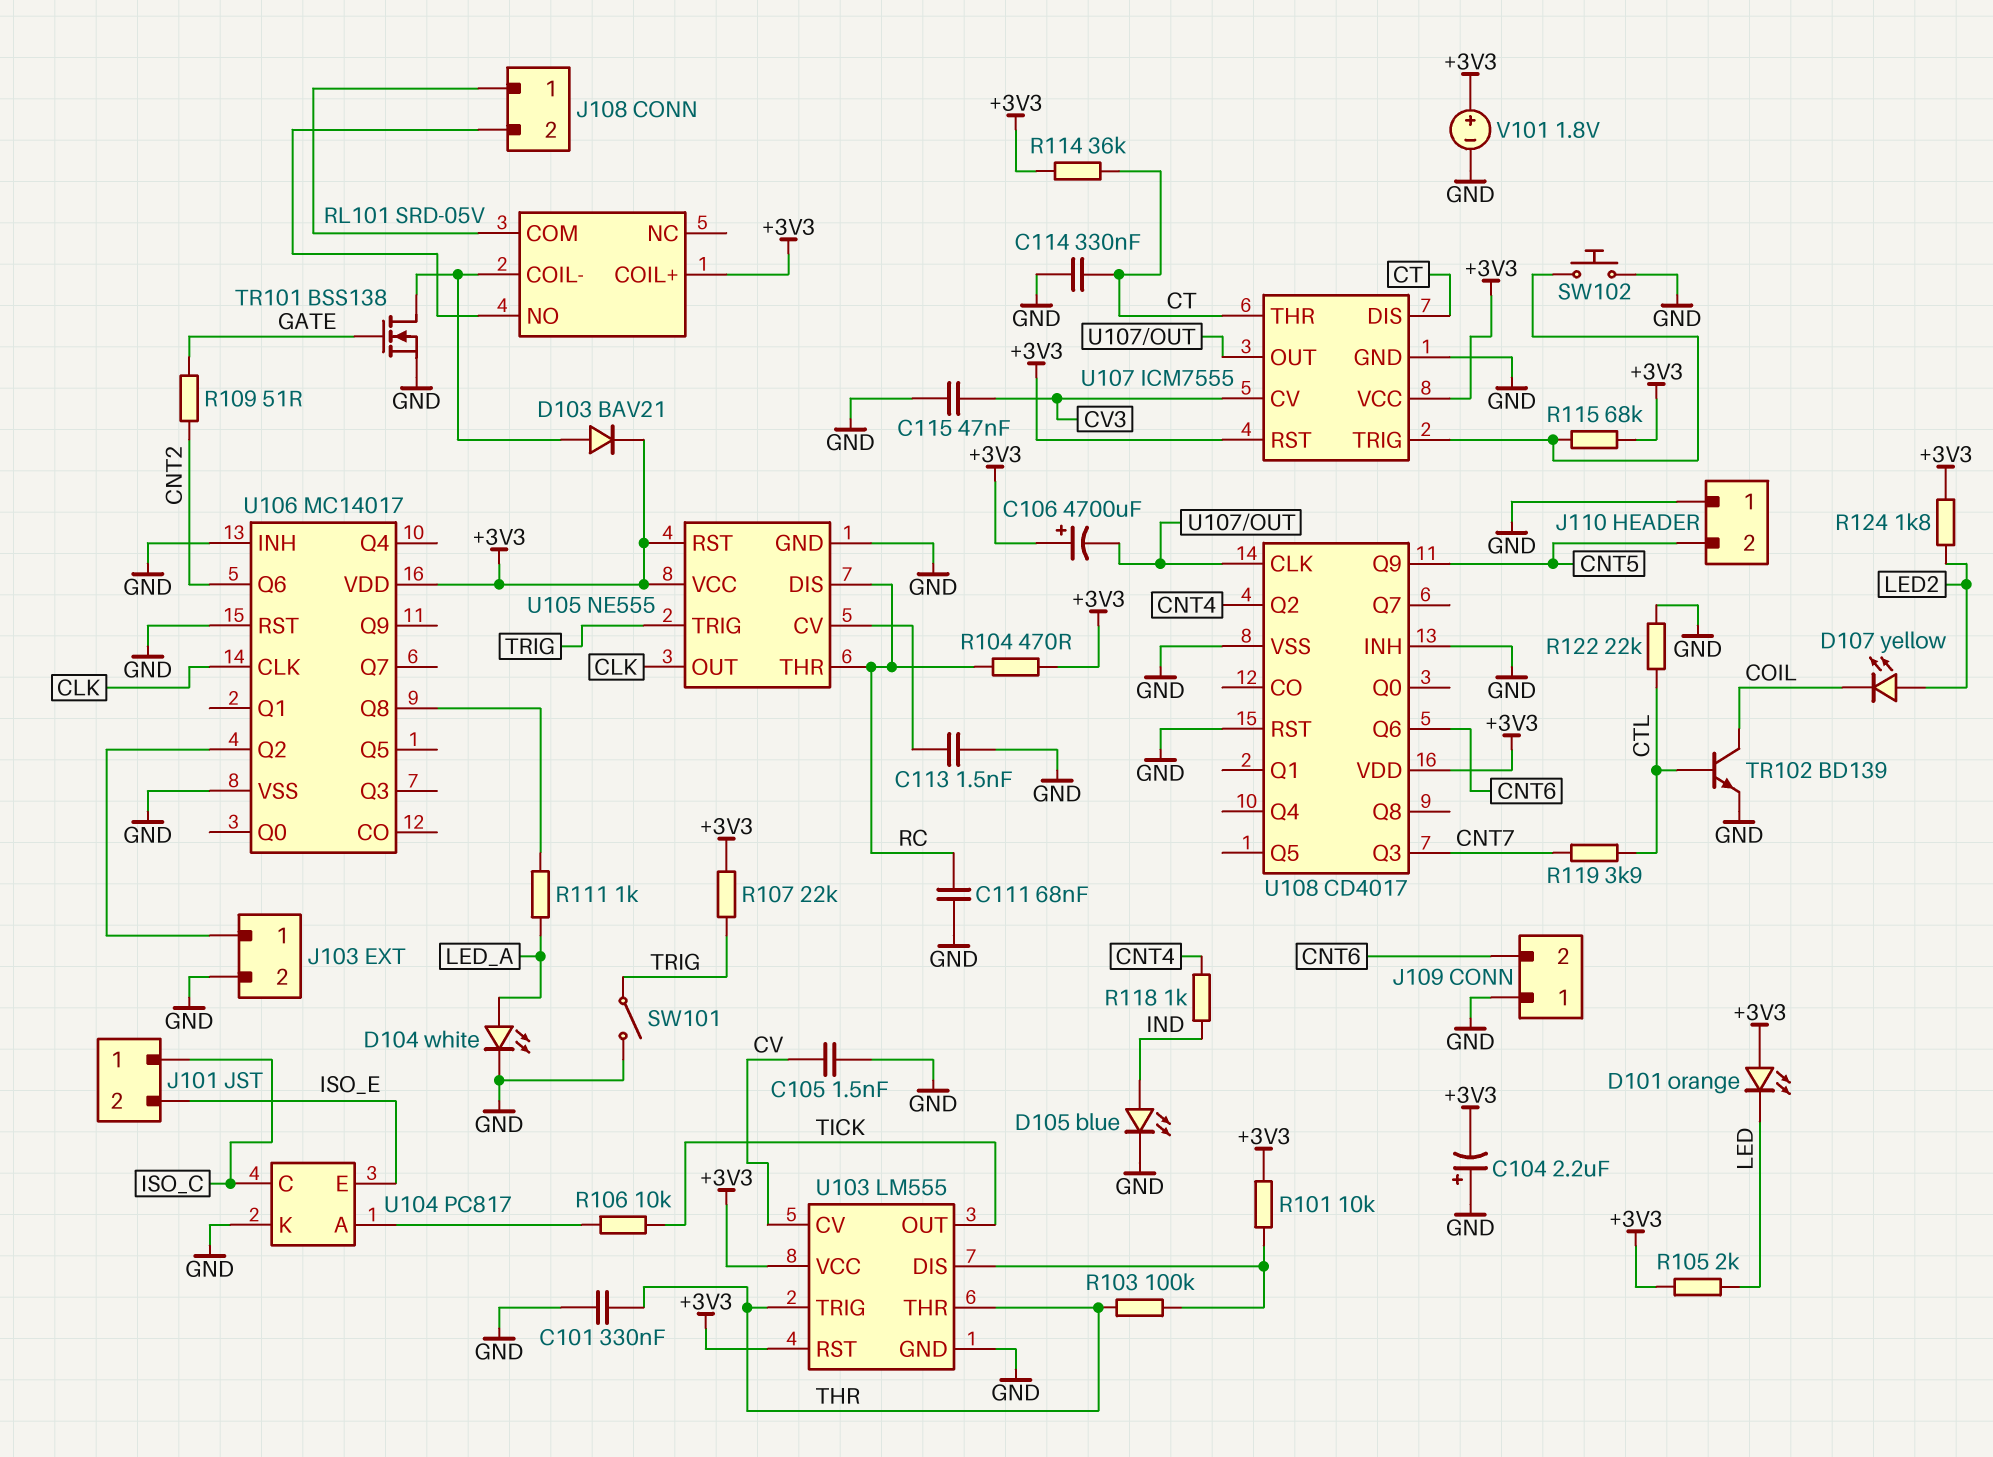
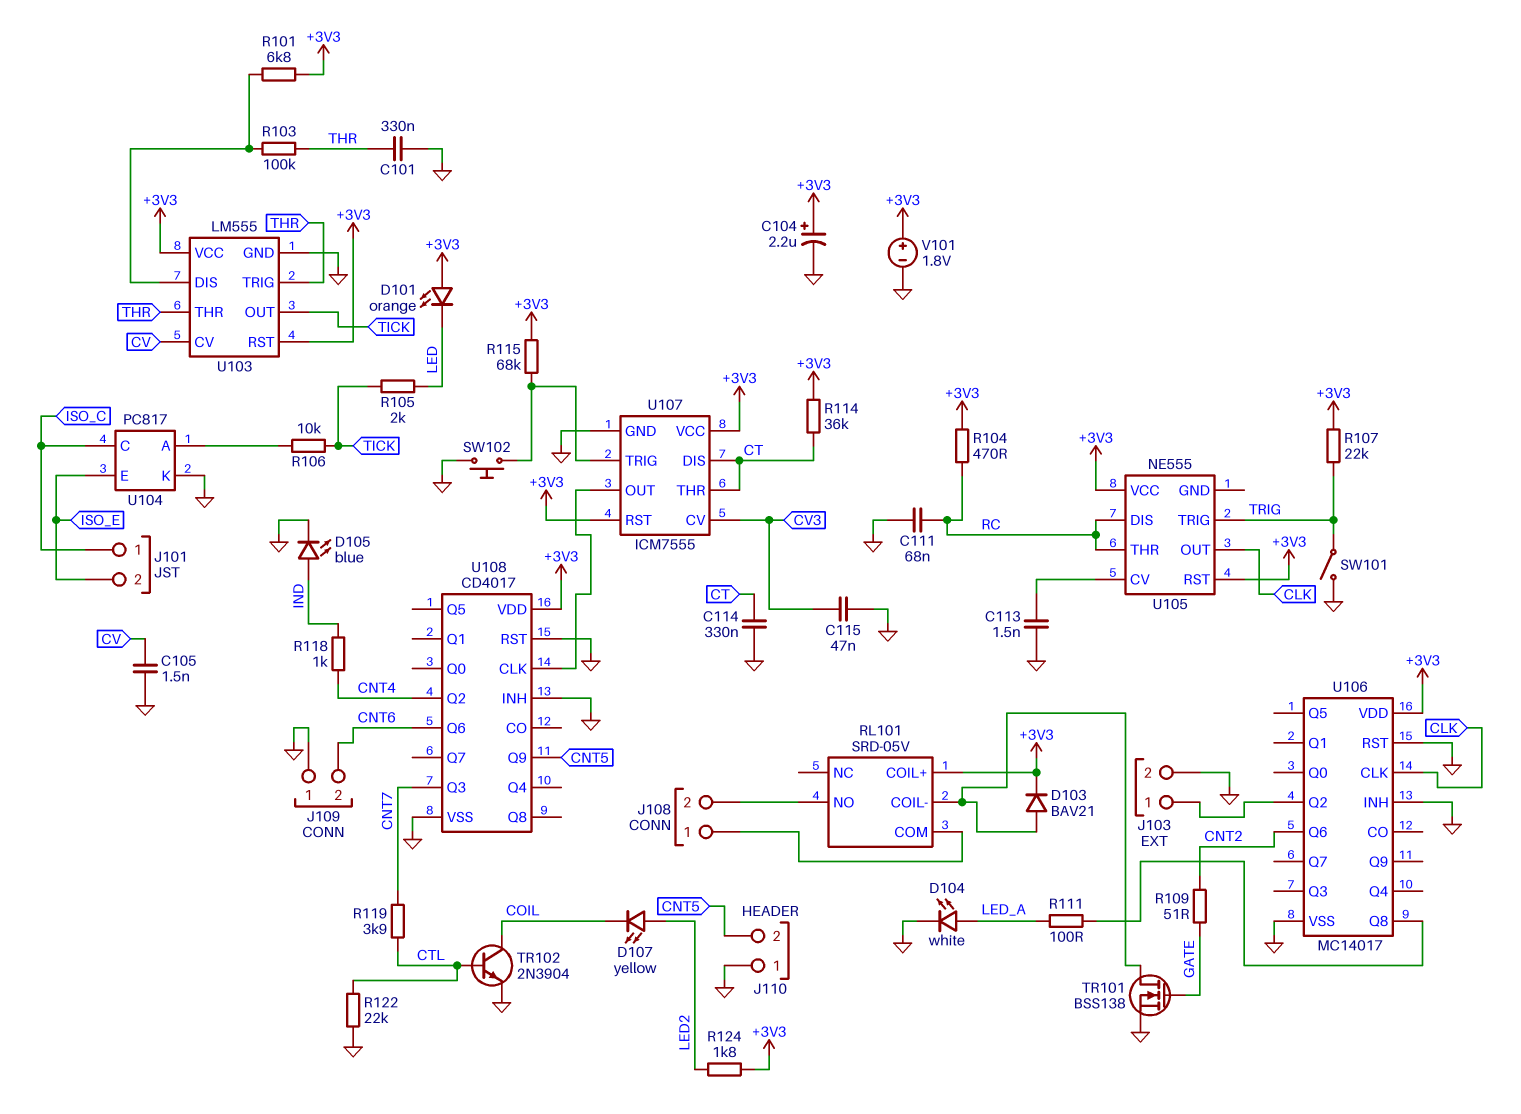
C104: 2.2uF (plus GND, minus +3V3) -> 2.2uF (plus +3V3, minus GND)
C106: 4700uF (plus +3V3, minus U107/OUT) -> none
R101: 10k (+3V3, U103/DIS) -> 6.8k (+3V3, U103/DIS)
R105: 2k (+3V3, LED) -> 2k (LED, TICK)
R111: 1k (LED_A, U106/Q8) -> 100 (LED_A, U106/Q8)
TR102: NPN BD139 (B CTL, C COIL, E GND) -> NPN 2N3904 (B CTL, C COIL, E GND)
U105 pin GND: GND -> none

